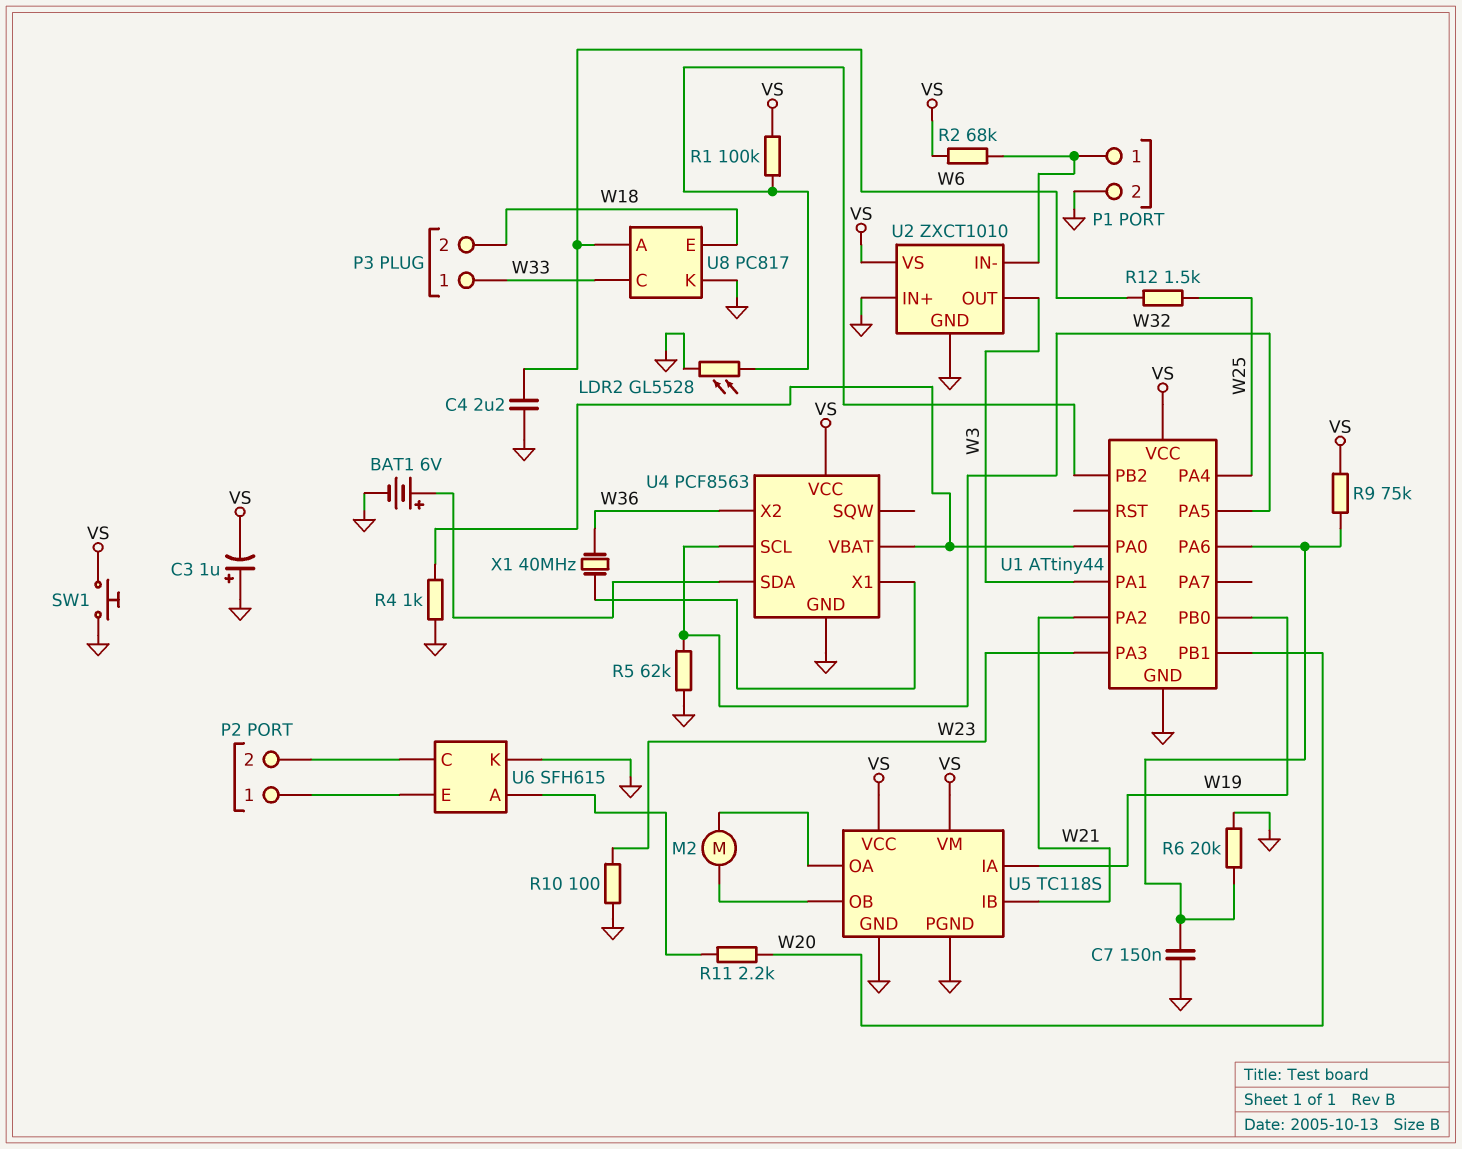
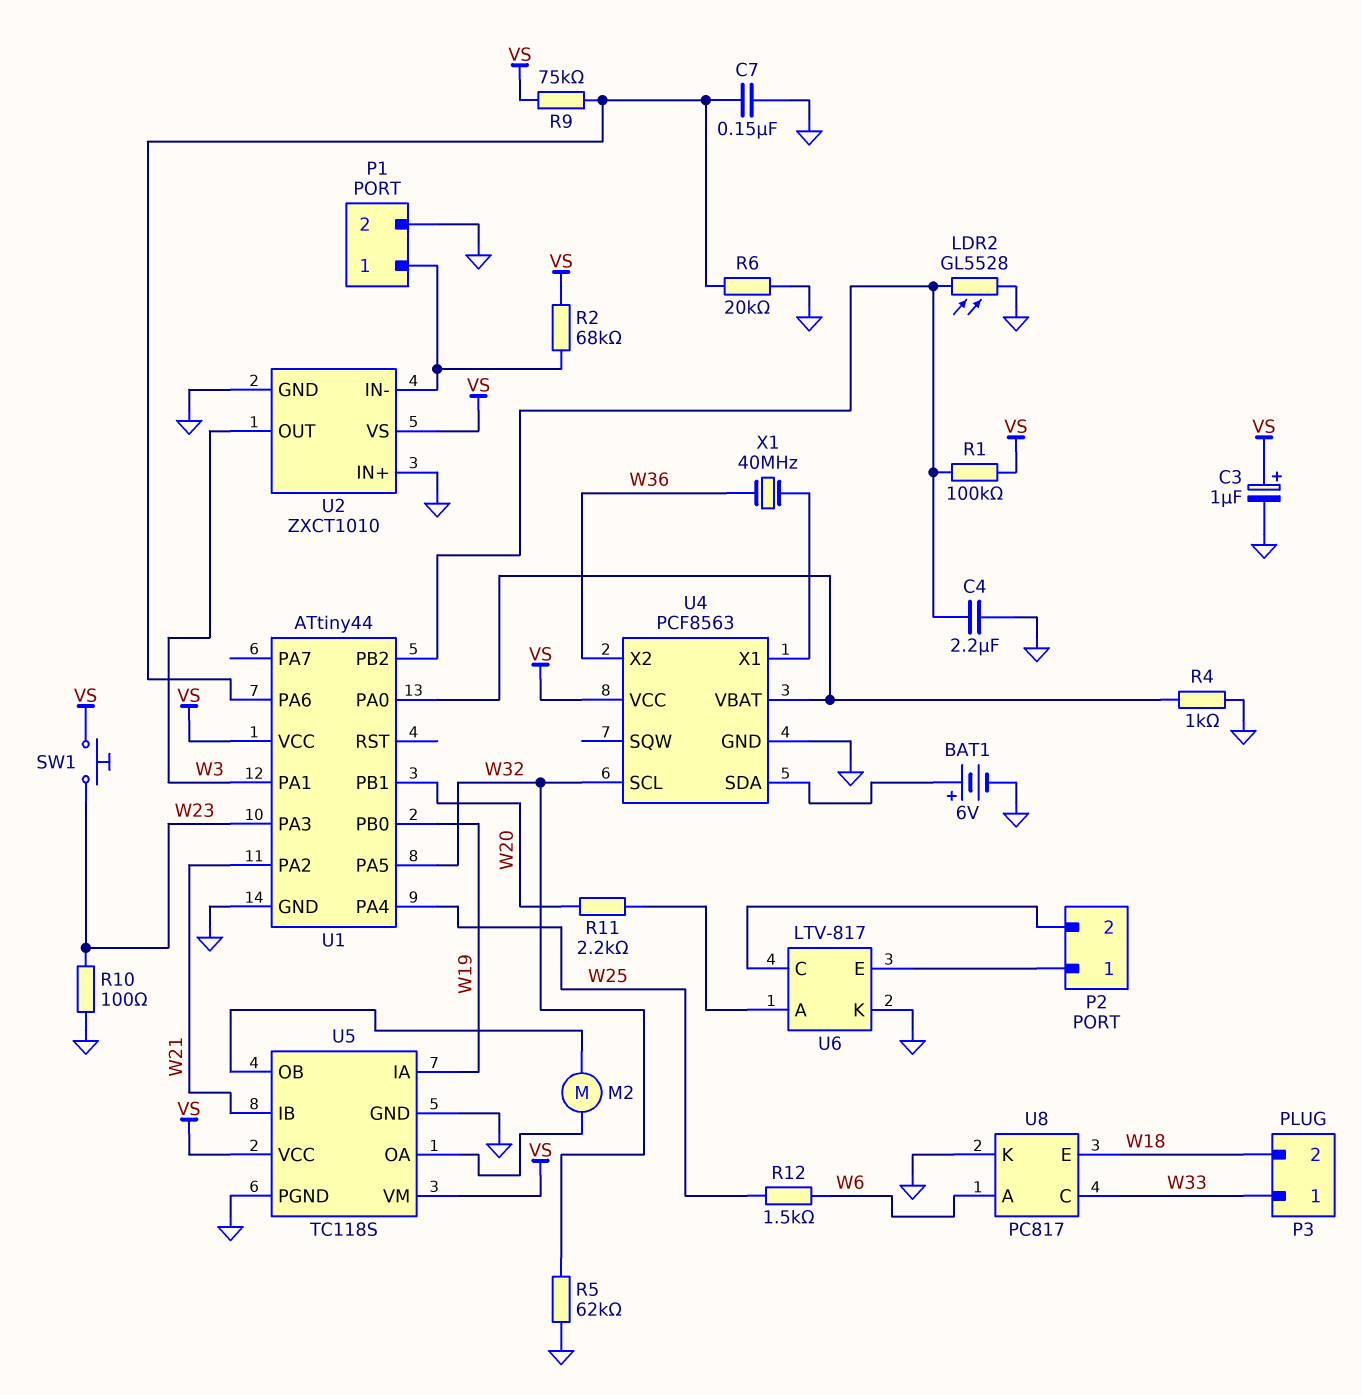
C3: 1uF (plus GND, minus VS) -> 1uF (plus VS, minus GND)
C4: 2.2uF (GND, W6) -> 2.2uF (GND, U1/PB2)
SW1: button (GND, VS) -> button (VS, W23)
U6: SFH615 -> LTV-817

